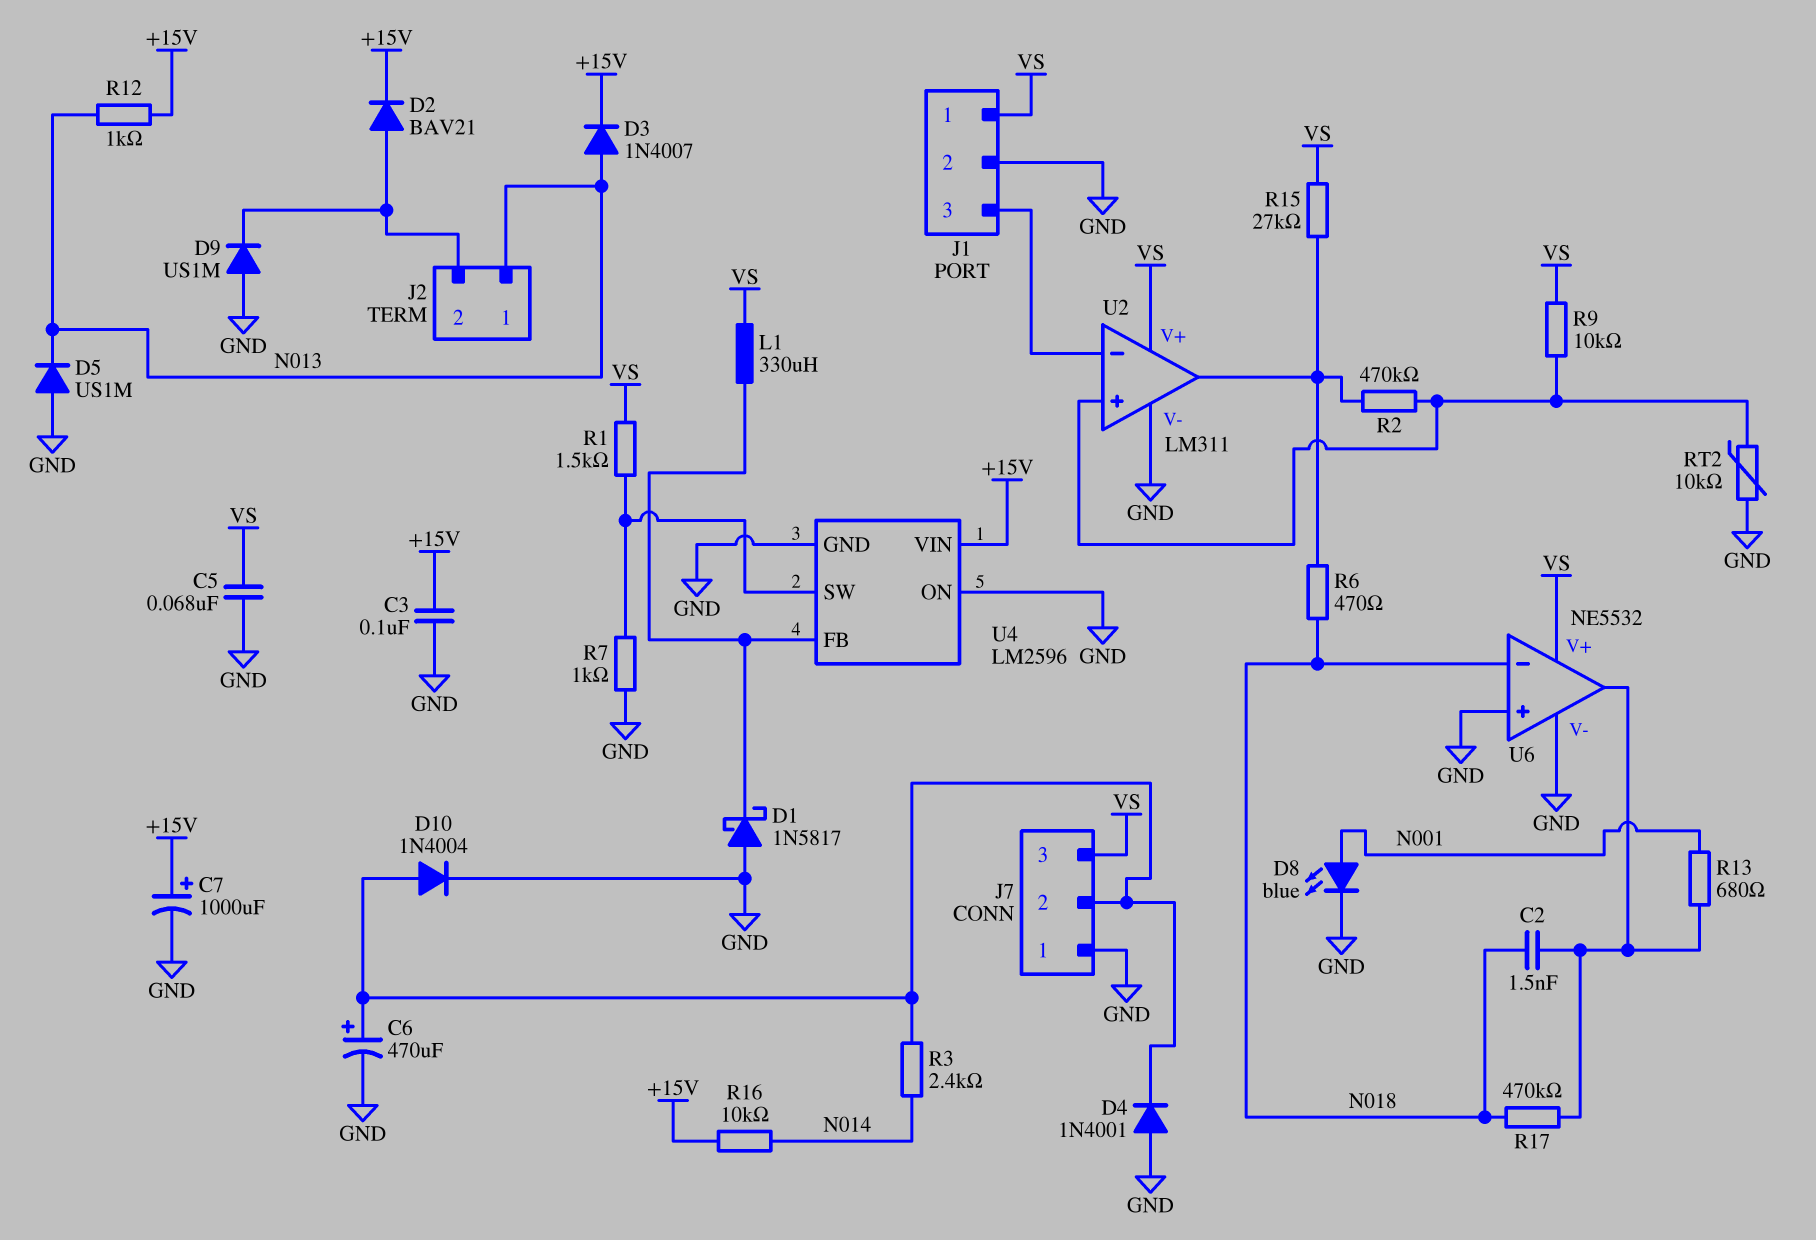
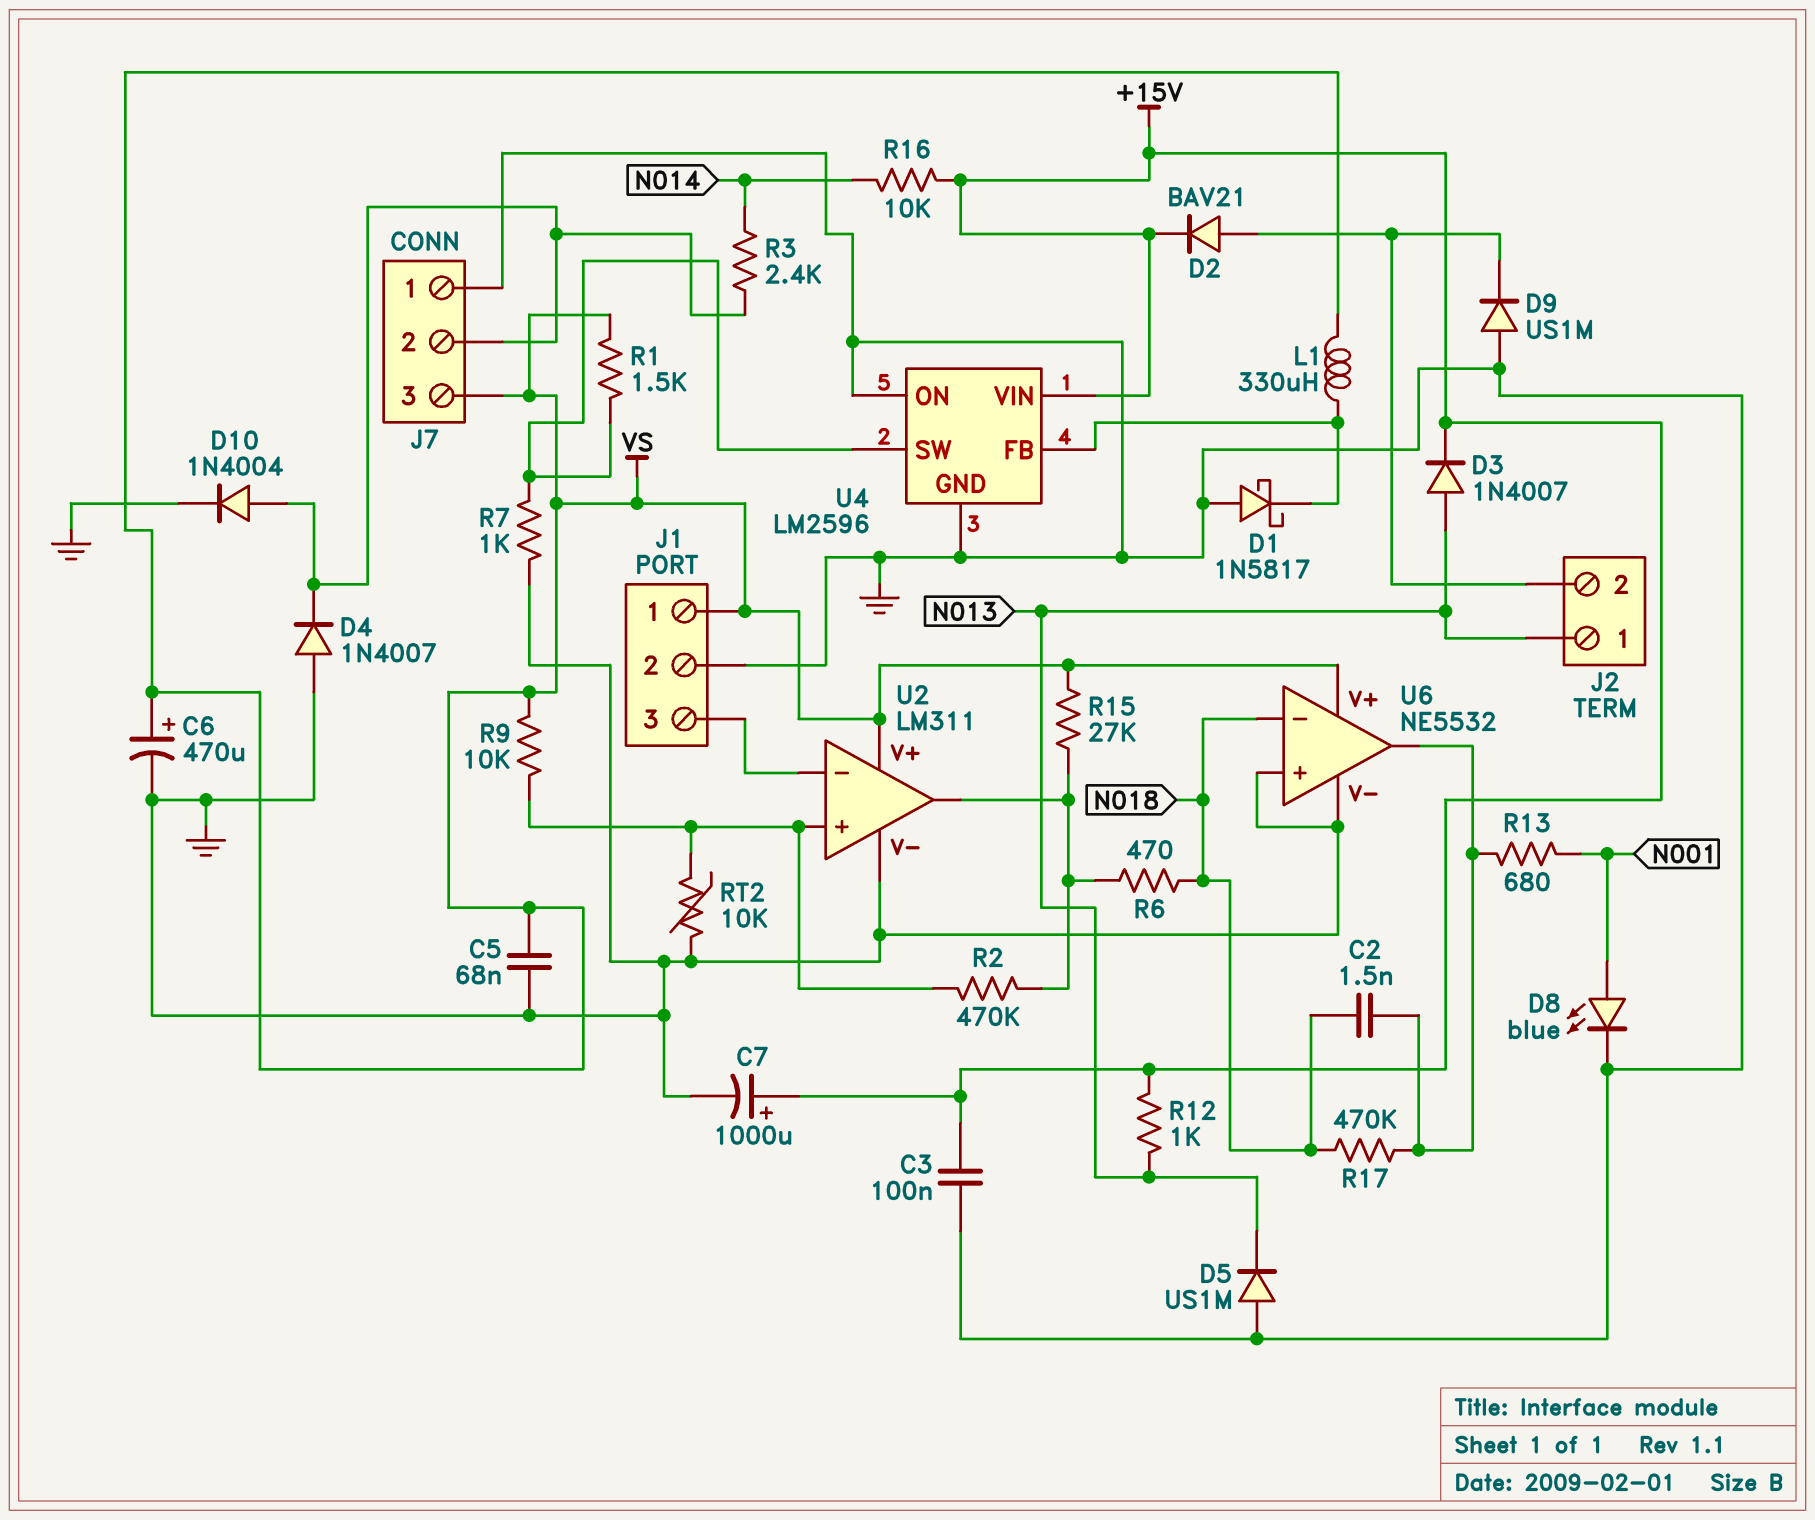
C6: 470uF (plus J7/2, minus GND) -> 470uF (plus VS, minus GND)
D4: diode 1N4001 (A GND, K J7/2) -> diode 1N4007 (A GND, K J7/2)

